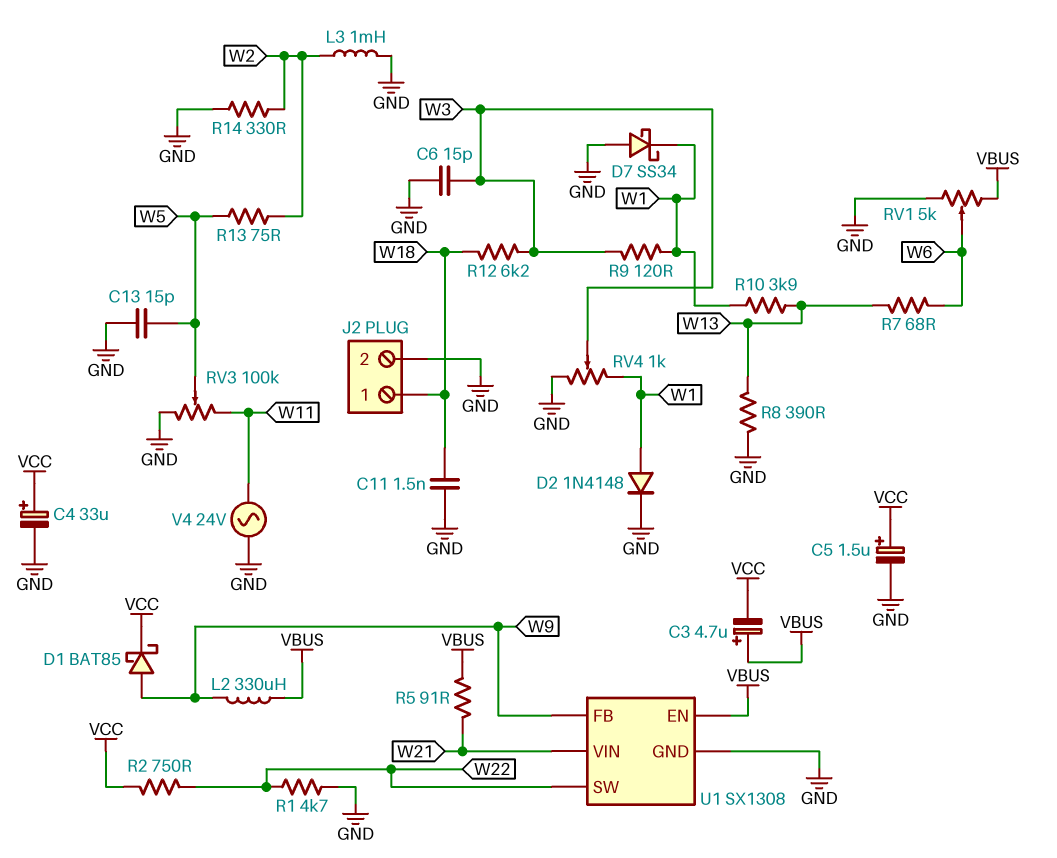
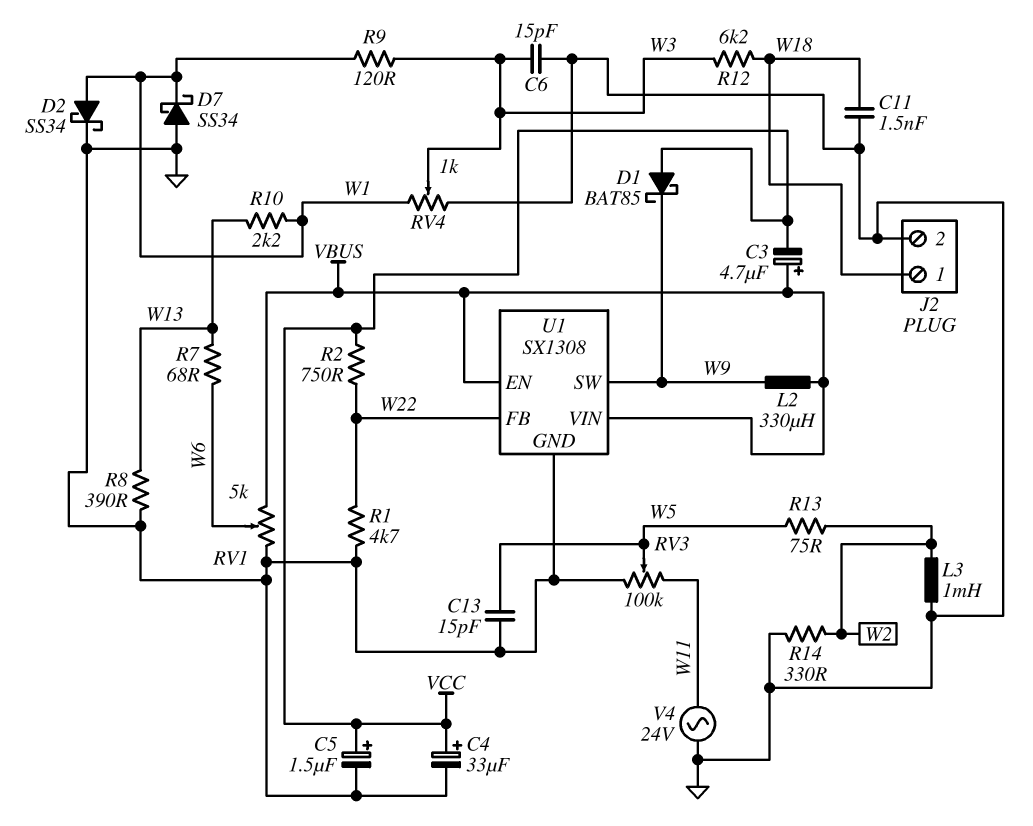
D1: schottky BAT85 (A W9, K VCC) -> schottky BAT85 (A VCC, K W9)
D2: diode 1N4148 (A W1, K GND) -> schottky SS34 (A W1, K GND)
R5: 91 (VBUS, W21) -> none
R10: 3.9k (W1, W13) -> 2.2k (W1, W13)
U1 pin FB: W9 -> W22
U1 pin SW: W22 -> W9
U1 pin VIN: W21 -> VBUS

